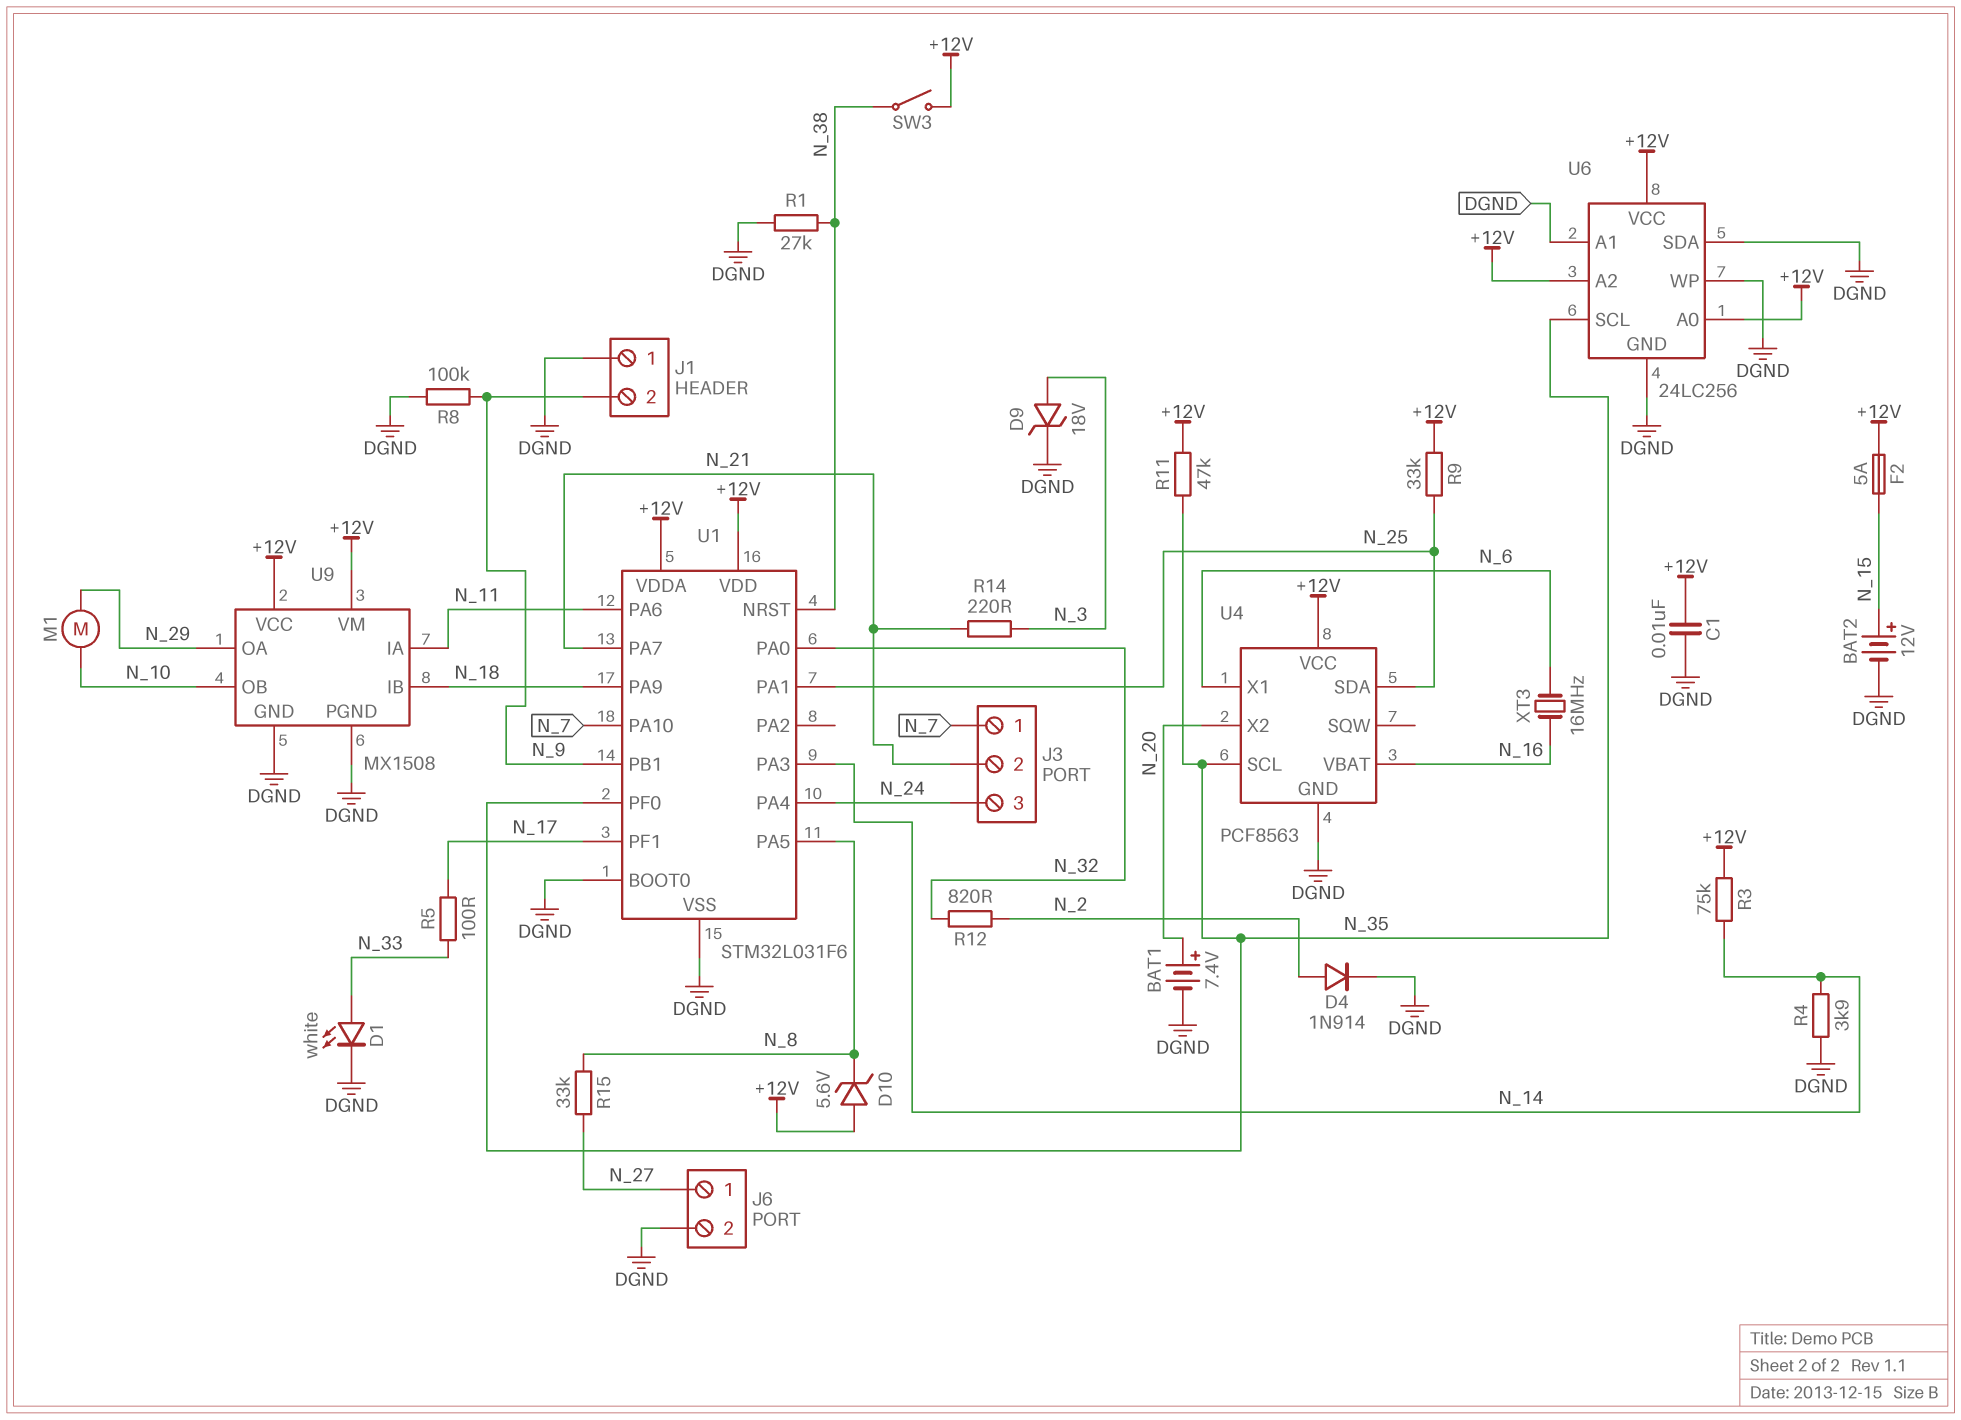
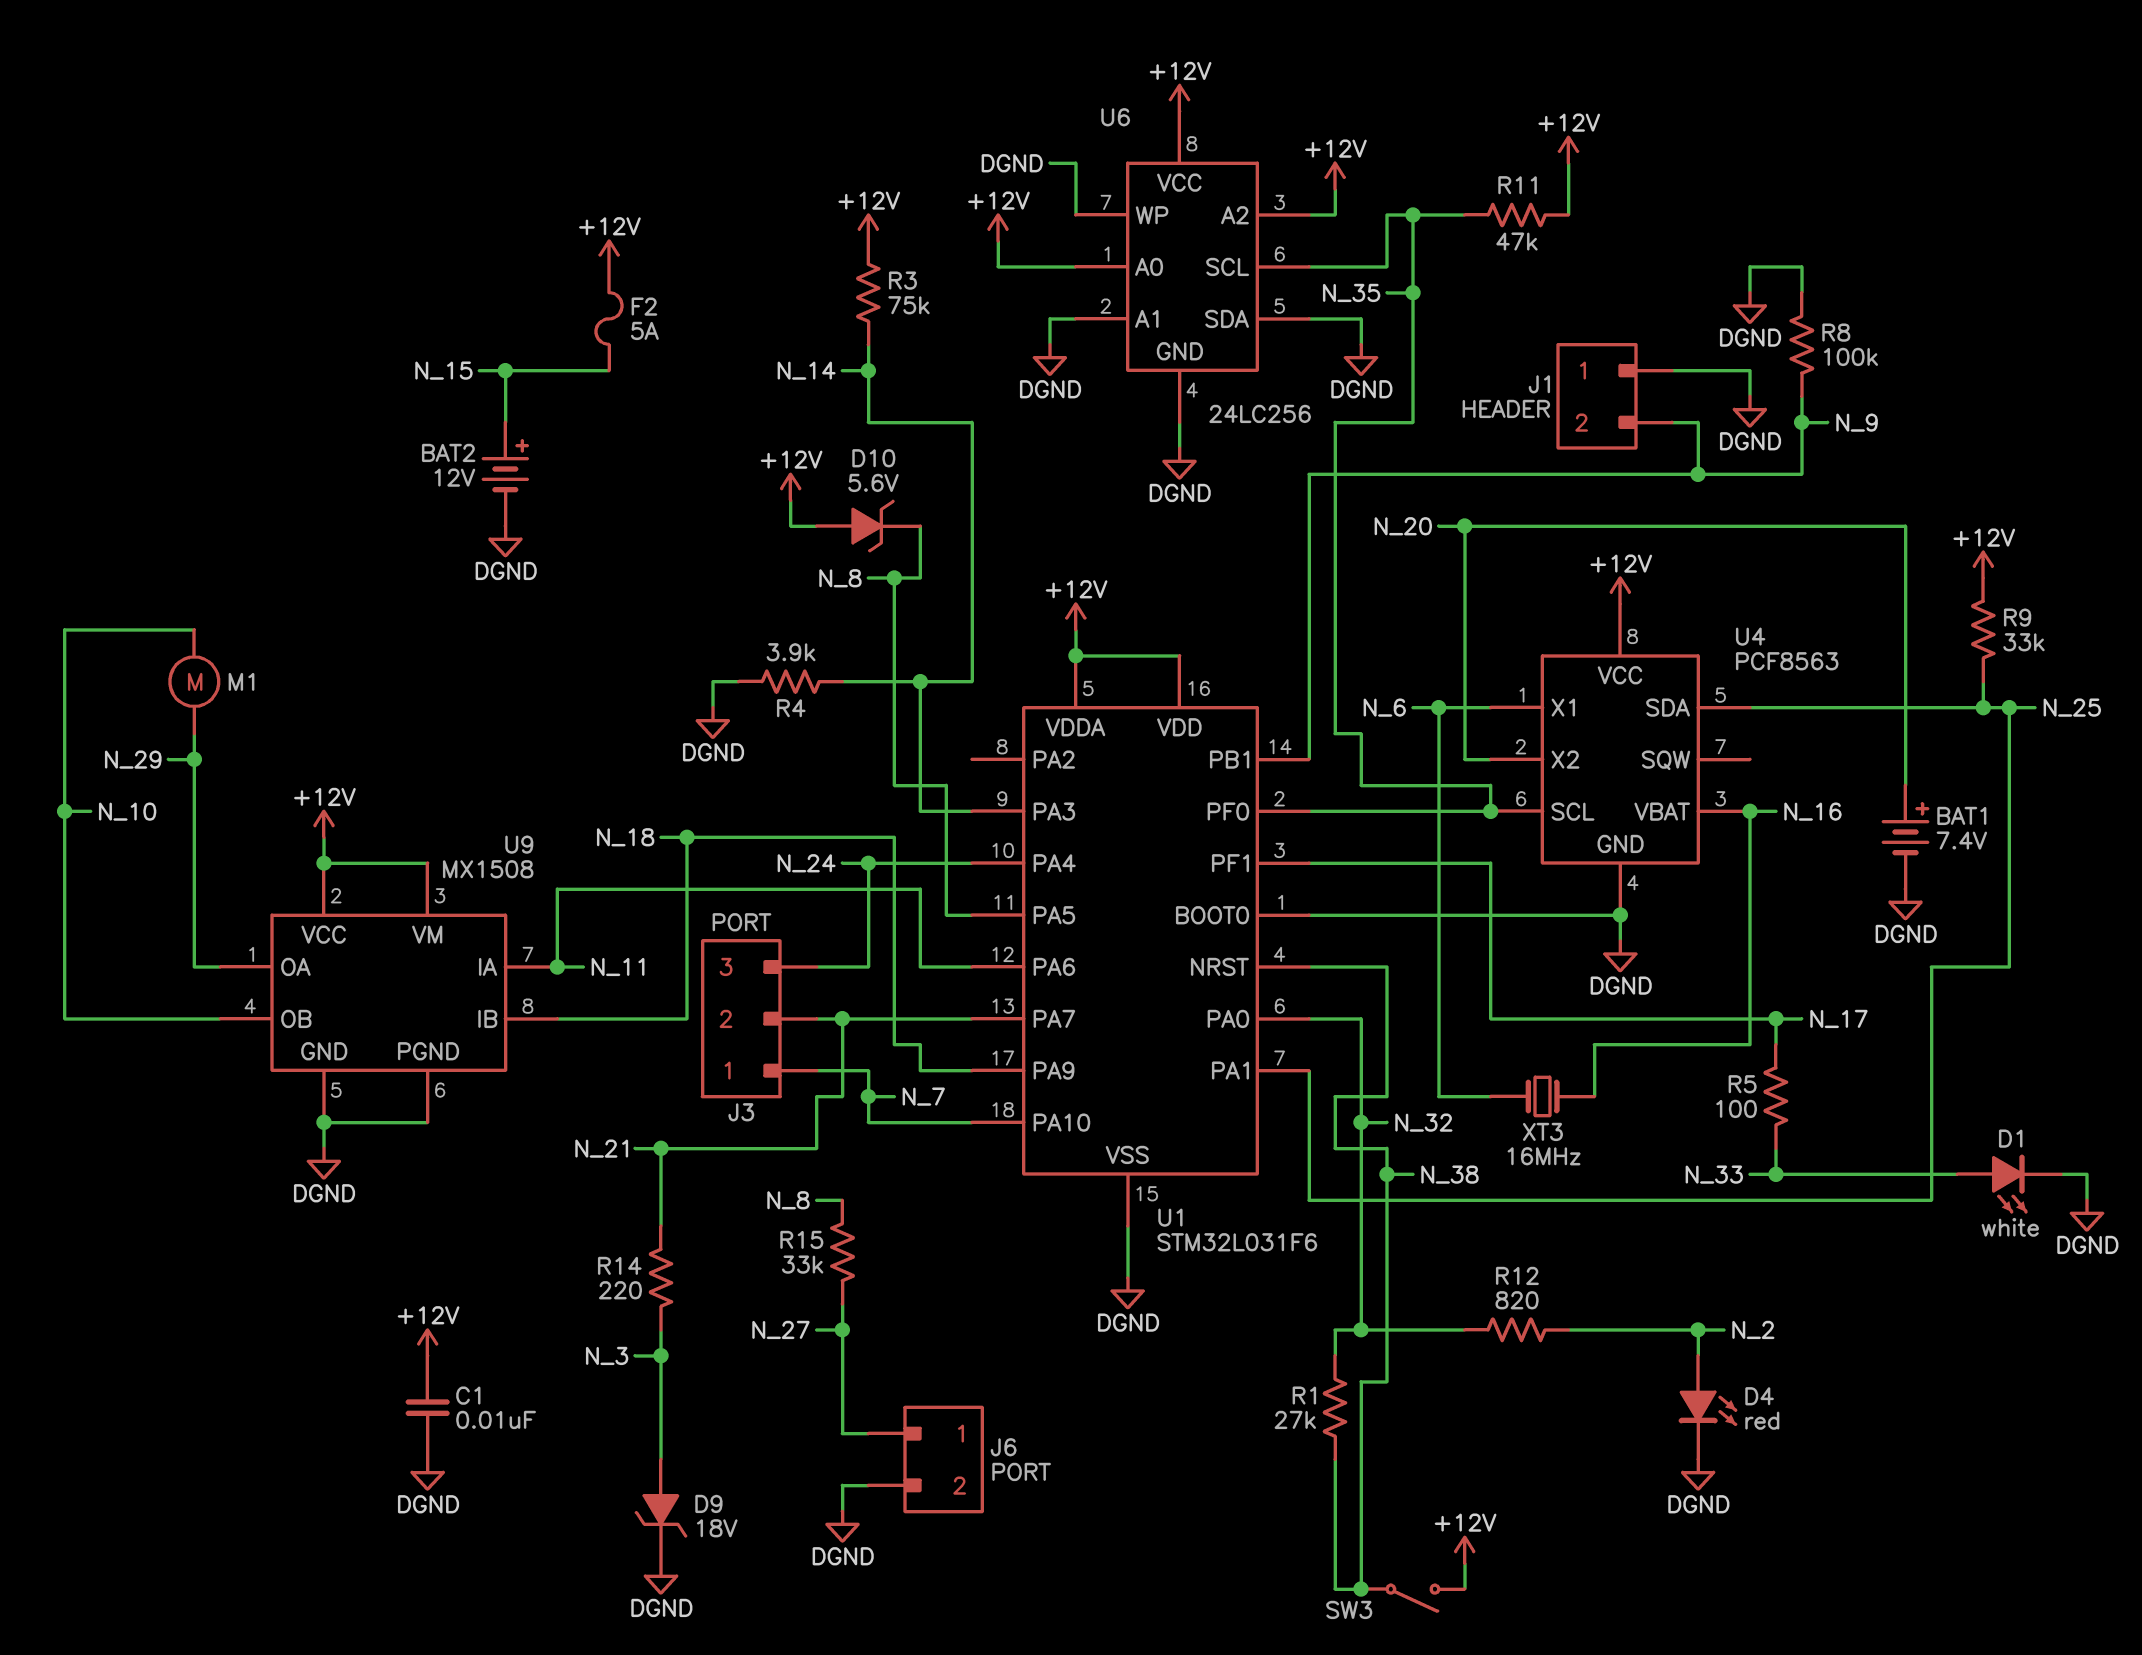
D4: diode 1N914 (A N_2, K DGND) -> LED red (A N_2, K DGND)
R1: 27k (DGND, N_38) -> 27k (N_32, N_38)

